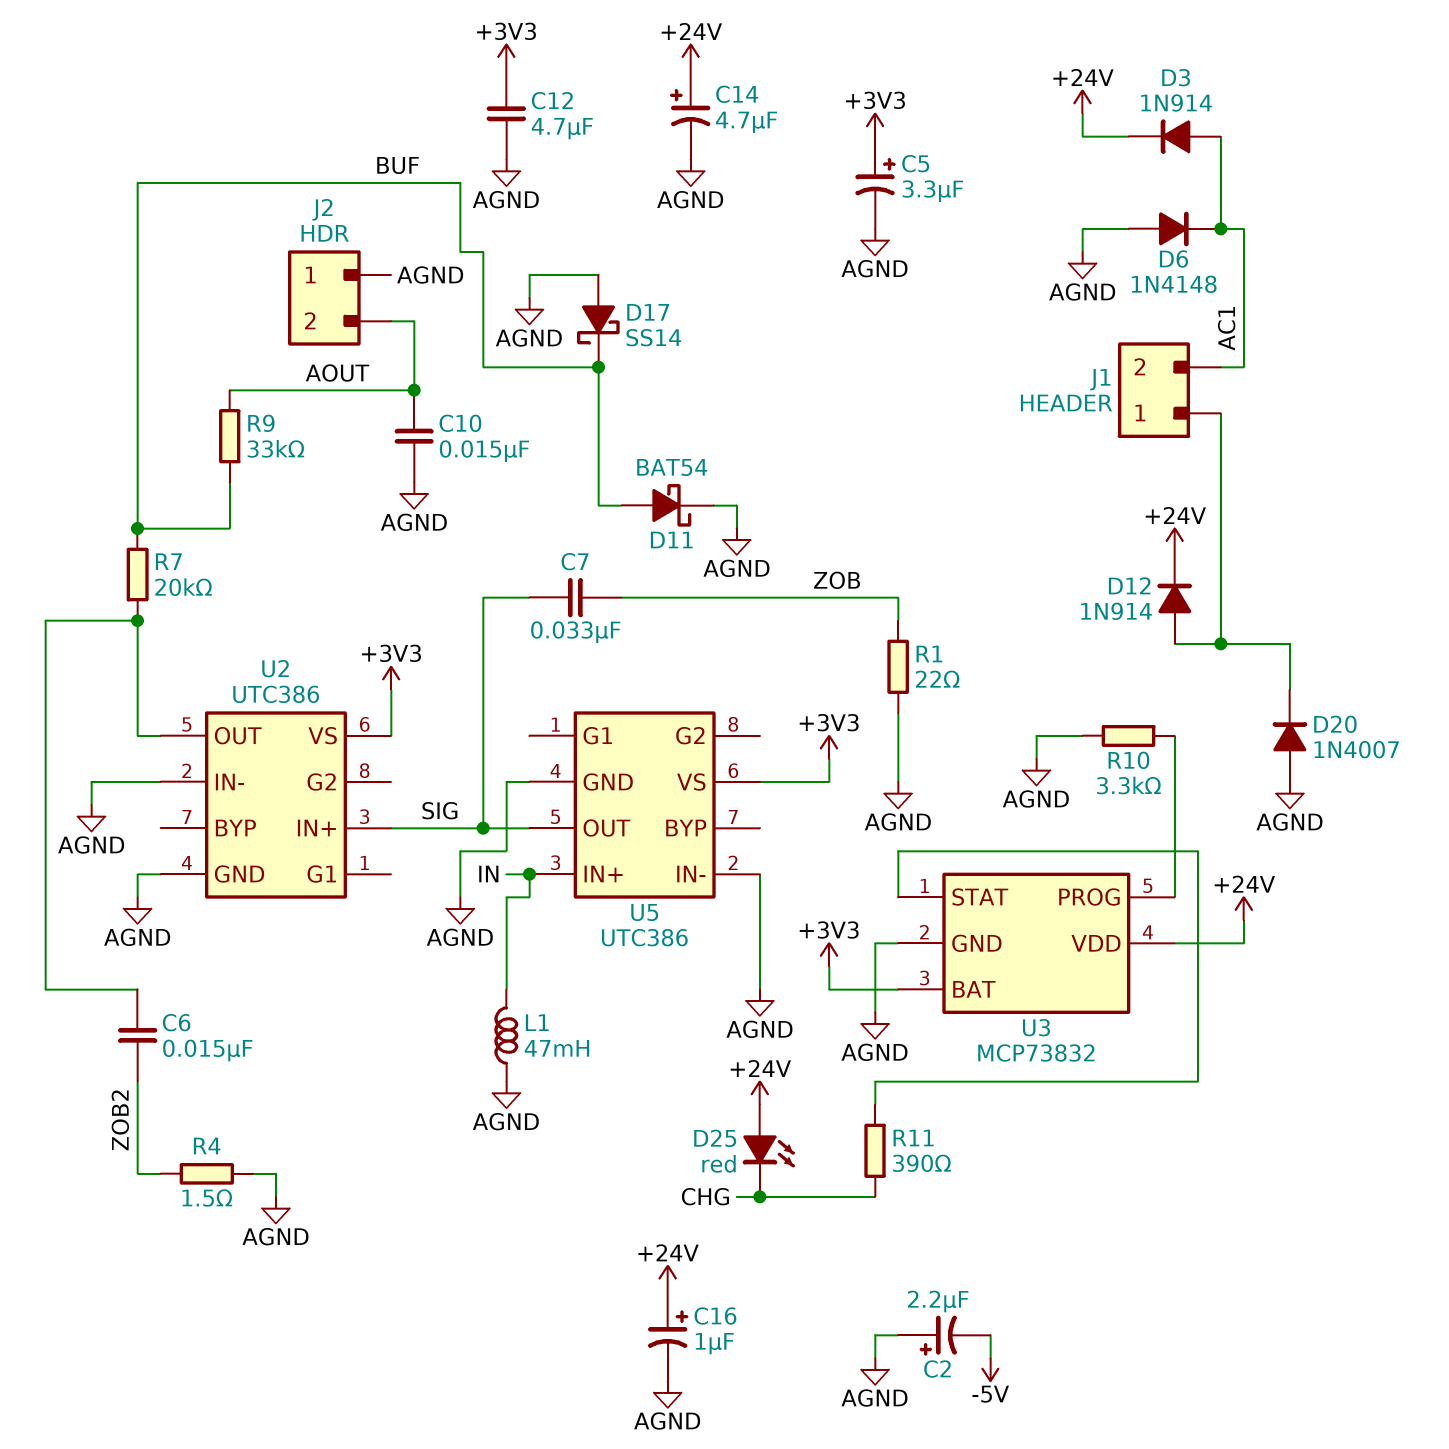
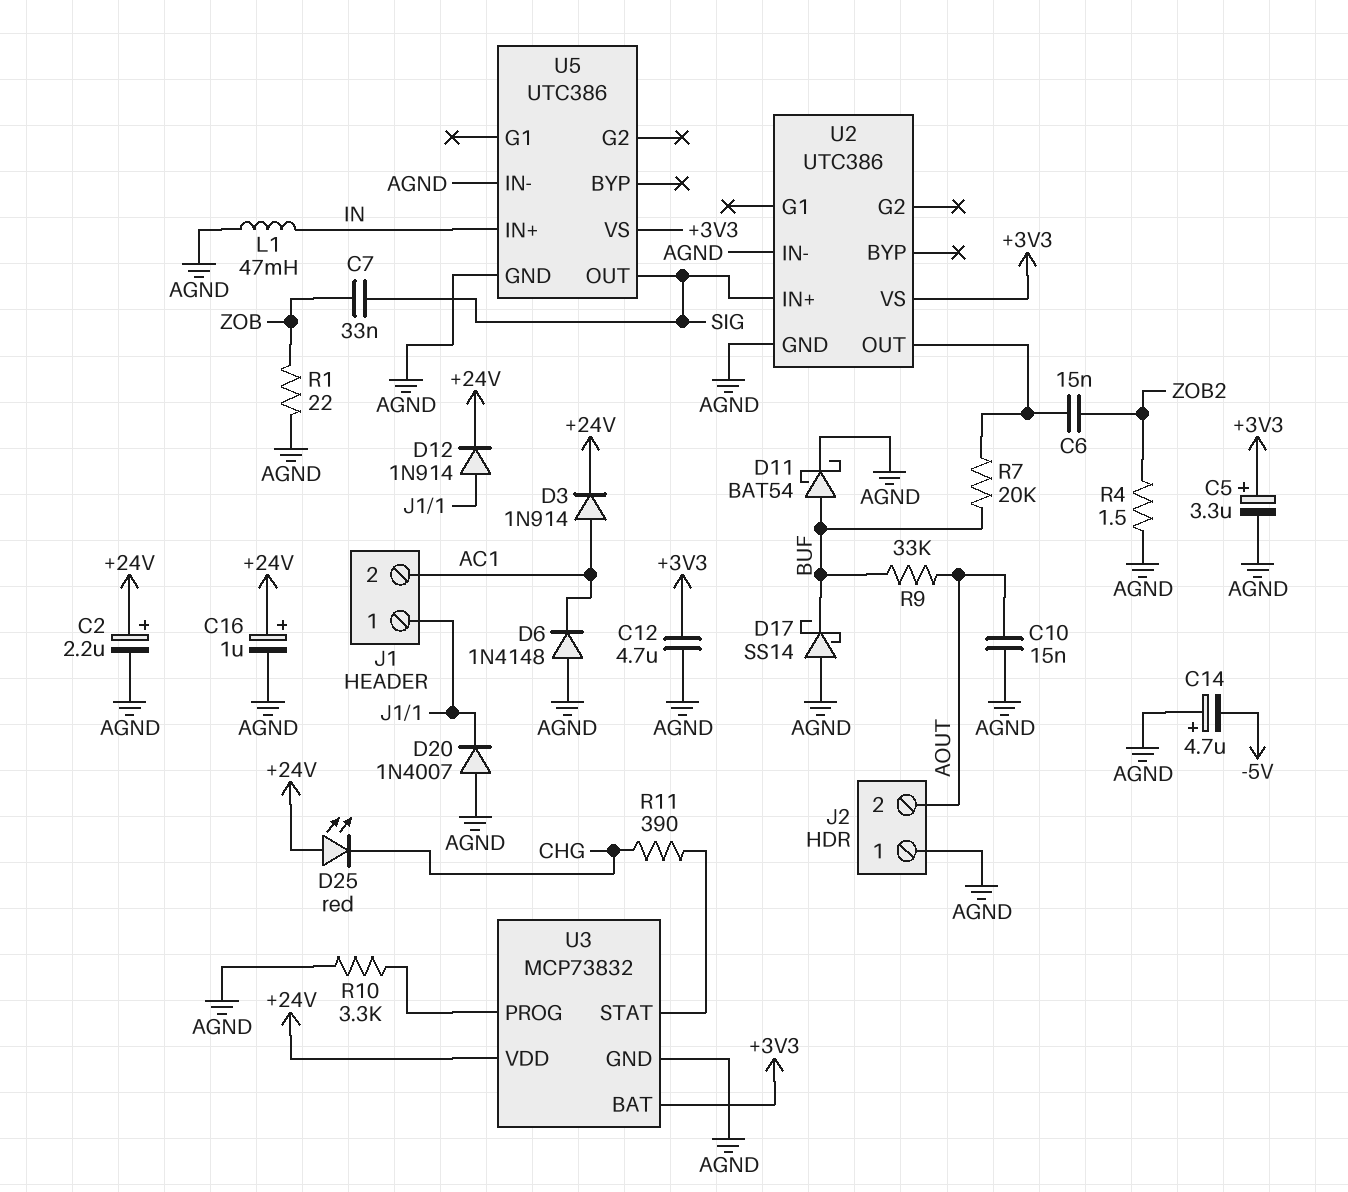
C2: 2.2uF (plus AGND, minus -5V) -> 2.2uF (plus +24V, minus AGND)
C14: 4.7uF (plus +24V, minus AGND) -> 4.7uF (plus AGND, minus -5V)

